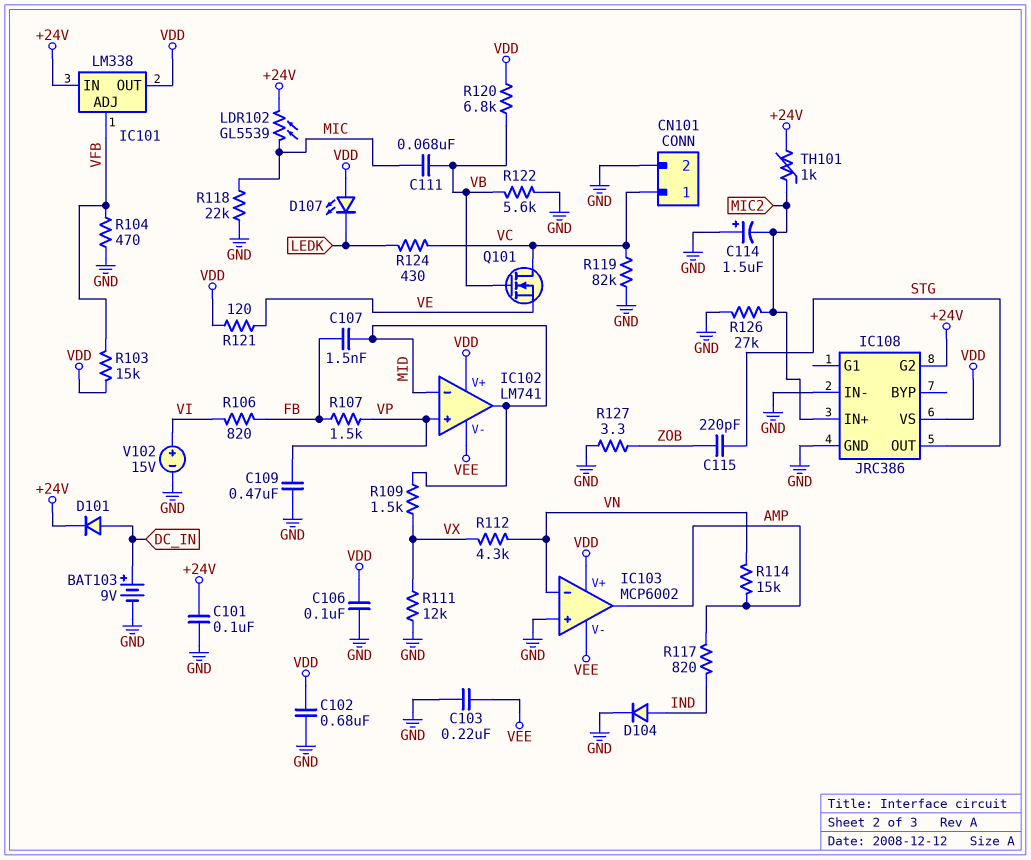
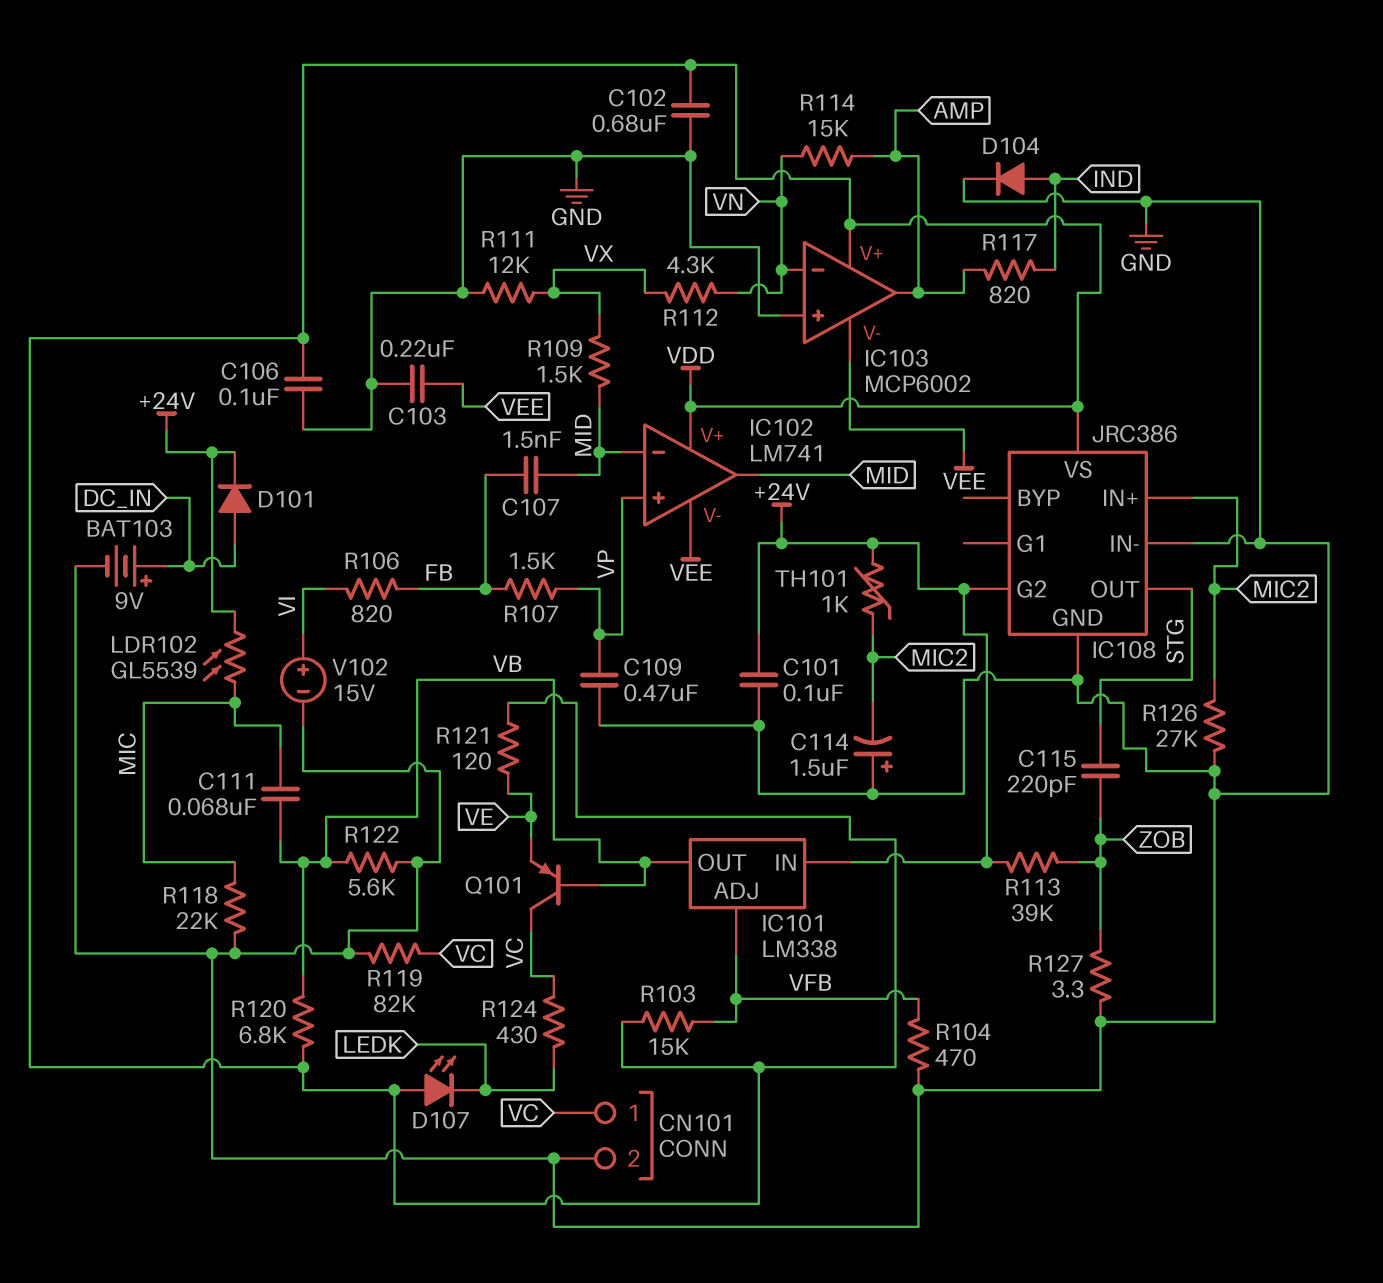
IC101 pin OUT: VDD -> VB
Q101: NMOS (G VB, D VC, S VE) -> PNP (B VB, C VC, E VE)
R113: none -> 39k (+24V, ZOB)

